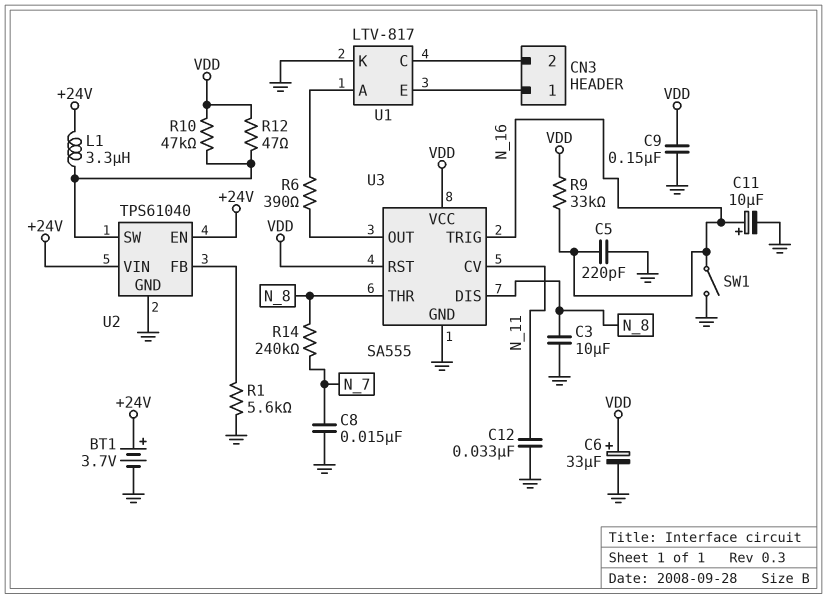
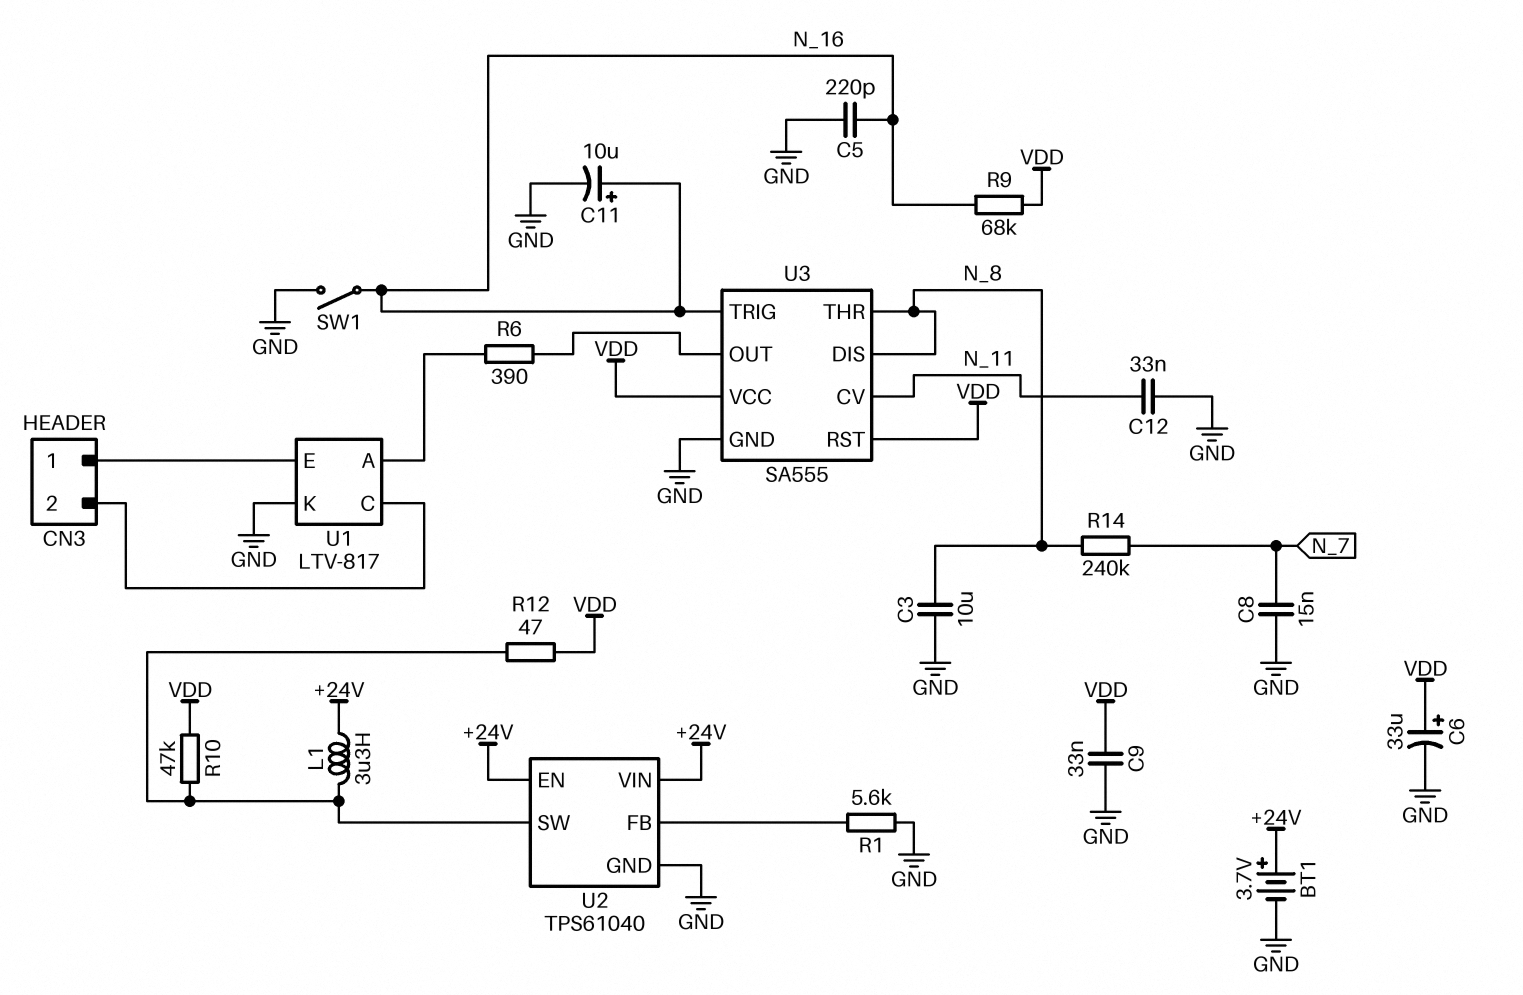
C9: 150nF (GND, VDD) -> 33nF (GND, VDD)
R9: 33k (N_16, VDD) -> 68k (N_16, VDD)

